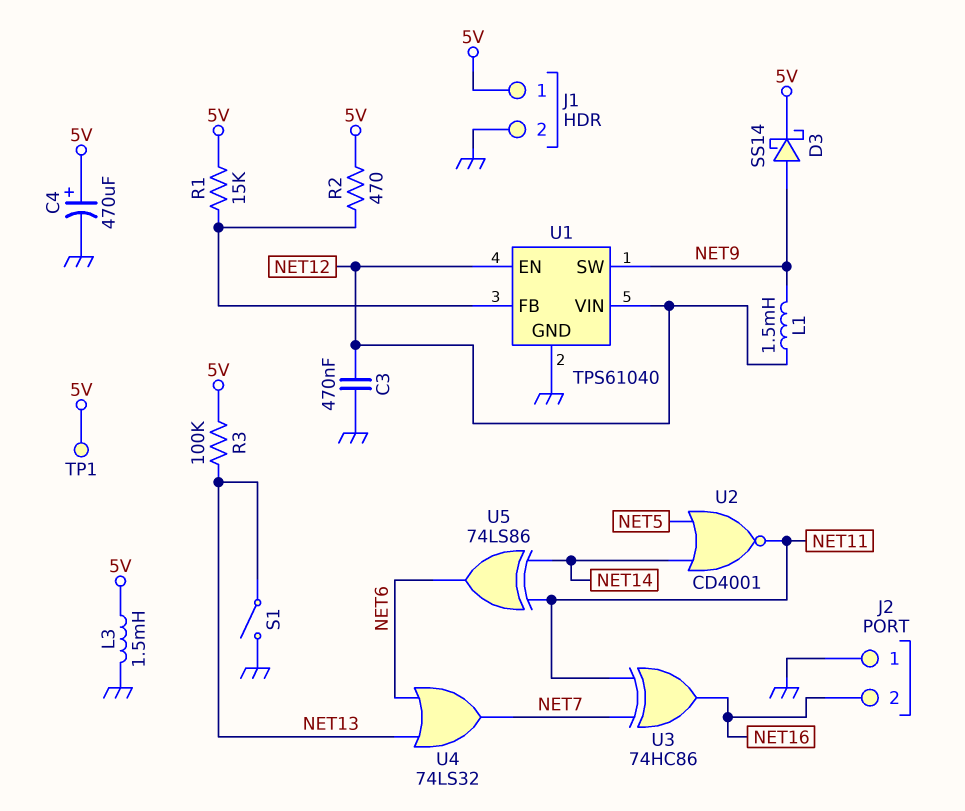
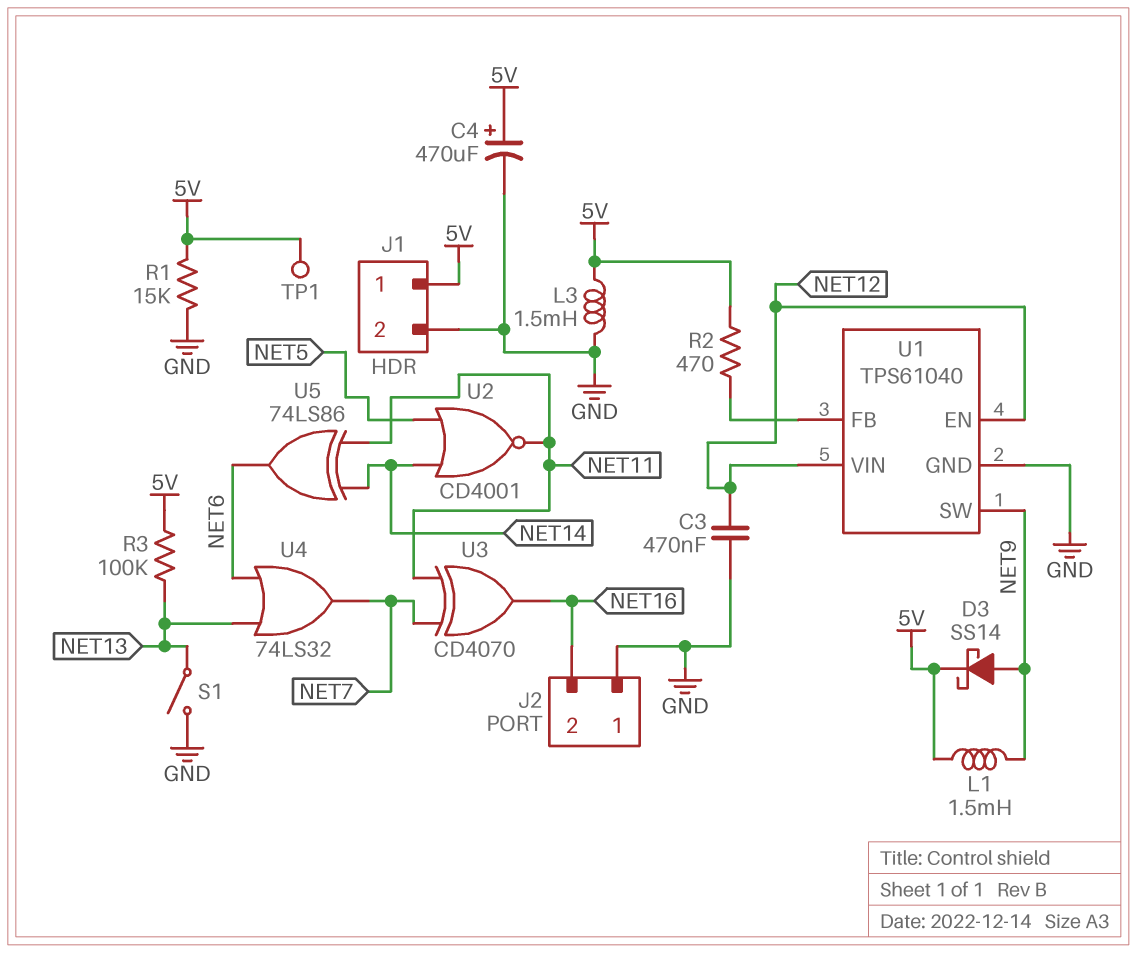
L1: 1.5mH (NET9, NET12) -> 1.5mH (5V, NET9)
R1: 15k (5V, U1/FB) -> 15k (5V, GND)
U3: XOR 74HC86 (in NET7, in NET11, out NET16) -> XOR CD4070 (in NET7, in NET11, out NET16)

